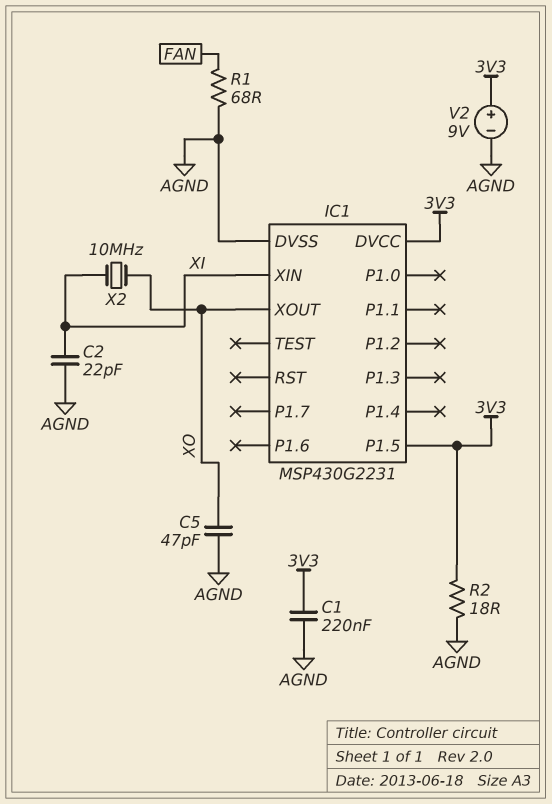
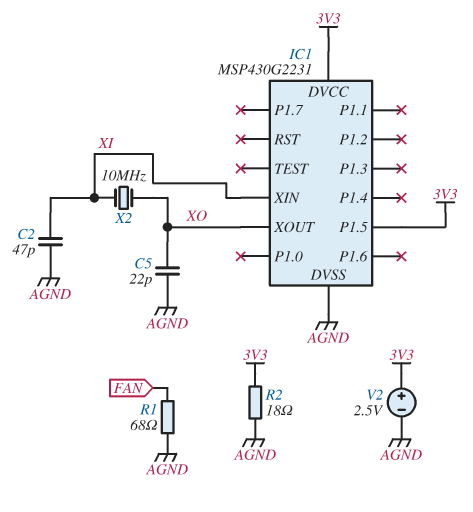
C1: 220nF (3V3, AGND) -> none
C2: 22pF (AGND, XI) -> 47pF (AGND, XI)
C5: 47pF (AGND, XO) -> 22pF (AGND, XO)
V2: 9V (plus 3V3, minus AGND) -> 2.5V (plus 3V3, minus AGND)

